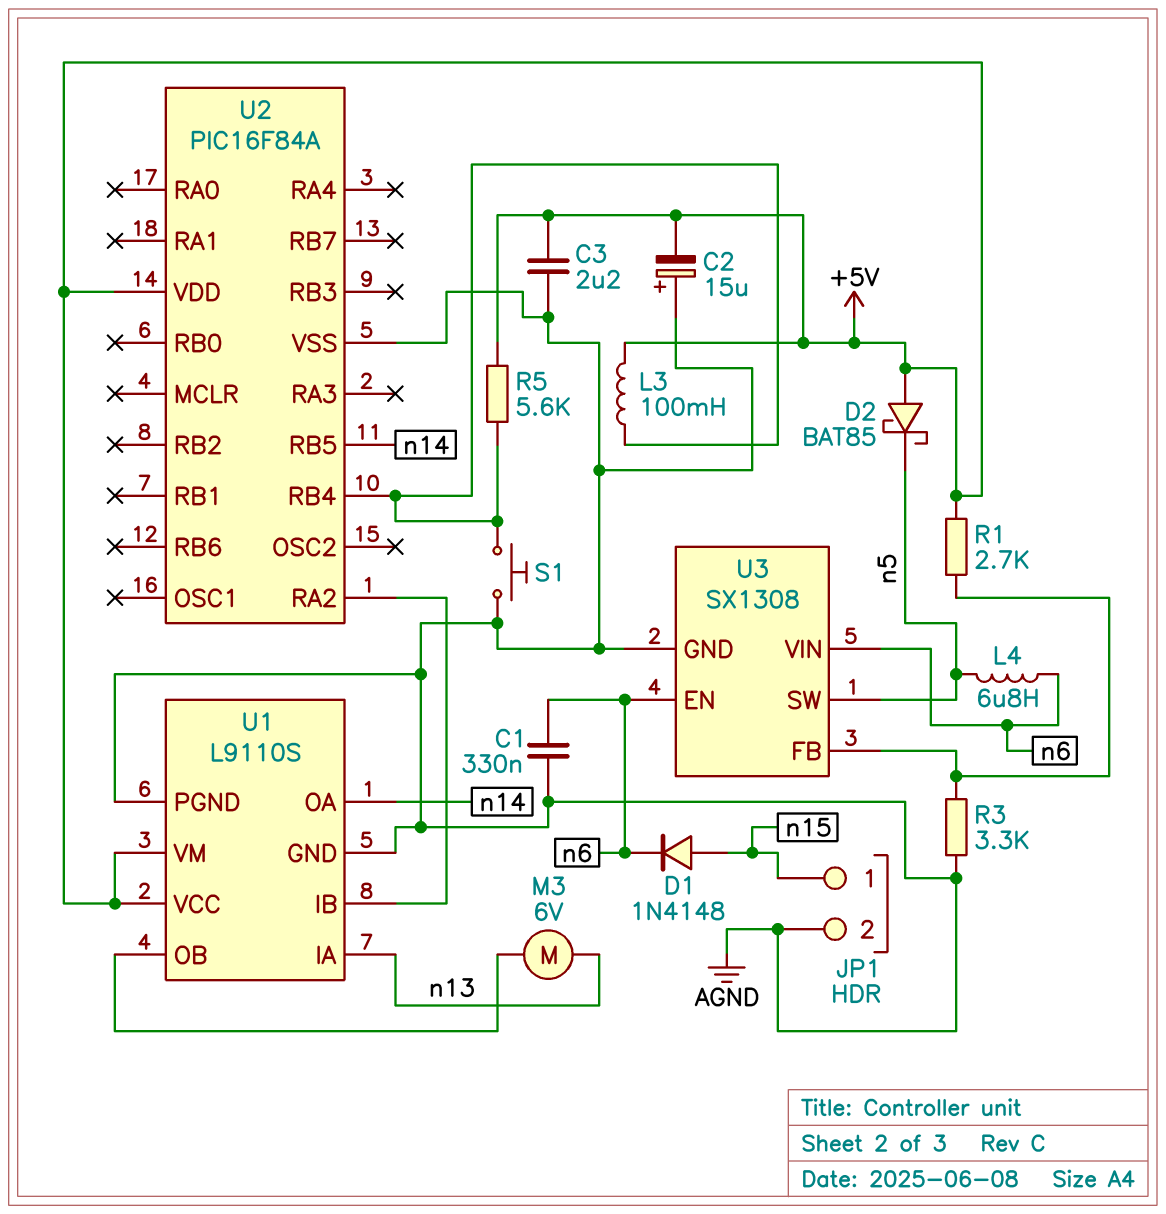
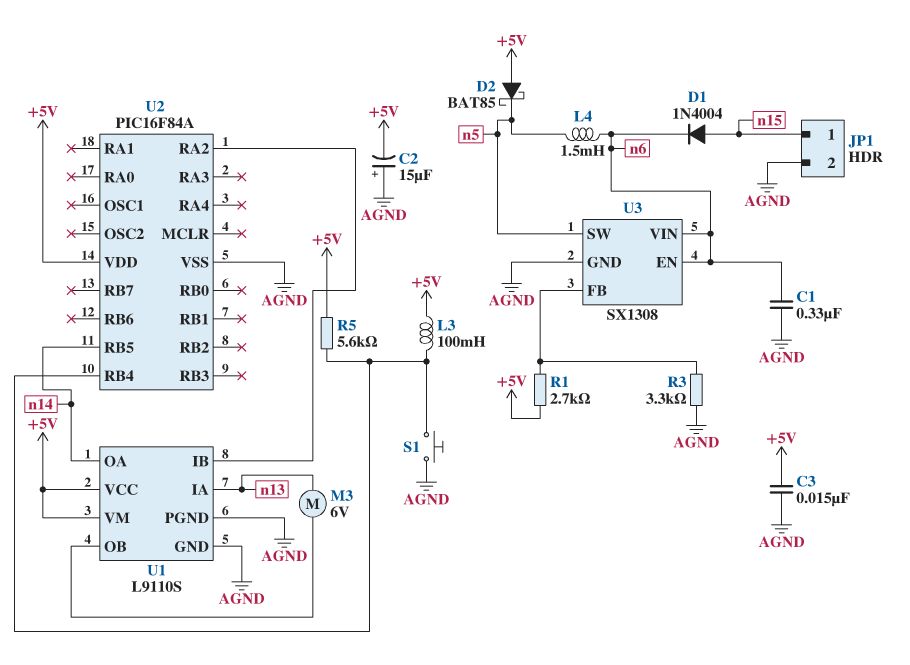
C3: 2.2uF (+5V, AGND) -> 15nF (+5V, AGND)
D1: diode 1N4148 (A n15, K n6) -> diode 1N4004 (A n15, K n6)
L4: 6.8uH (n5, n6) -> 1.5mH (n5, n6)

